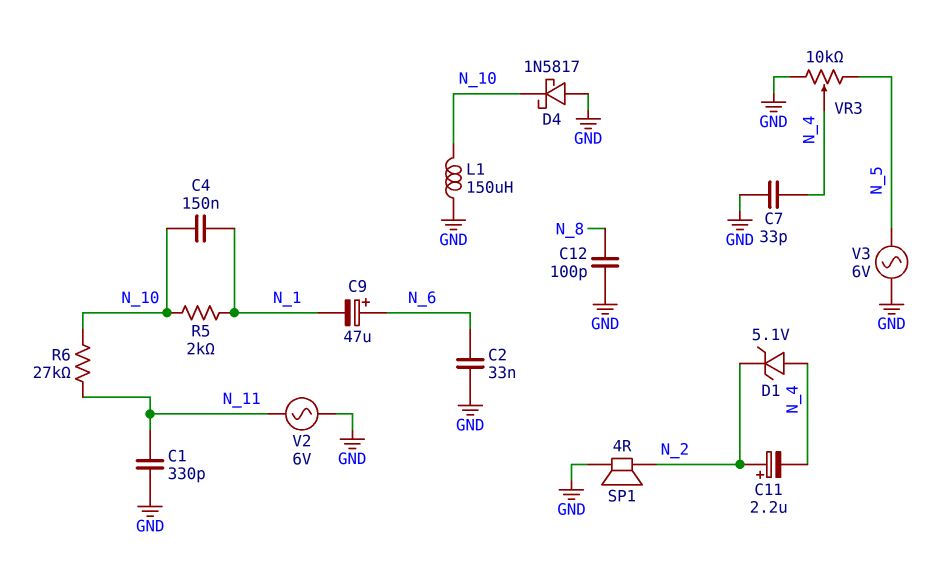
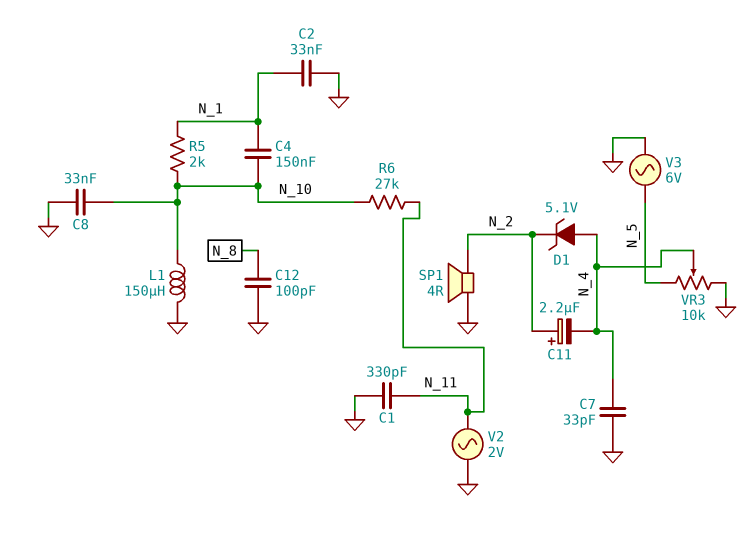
C2: 33nF (GND, N_6) -> 33nF (GND, N_1)
C8: none -> 33nF (GND, N_10)
C9: 47uF (plus N_6, minus N_1) -> none
D4: schottky 1N5817 (A GND, K N_10) -> none
V2: AC 6V (GND, N_11) -> AC 2V (GND, N_11)

